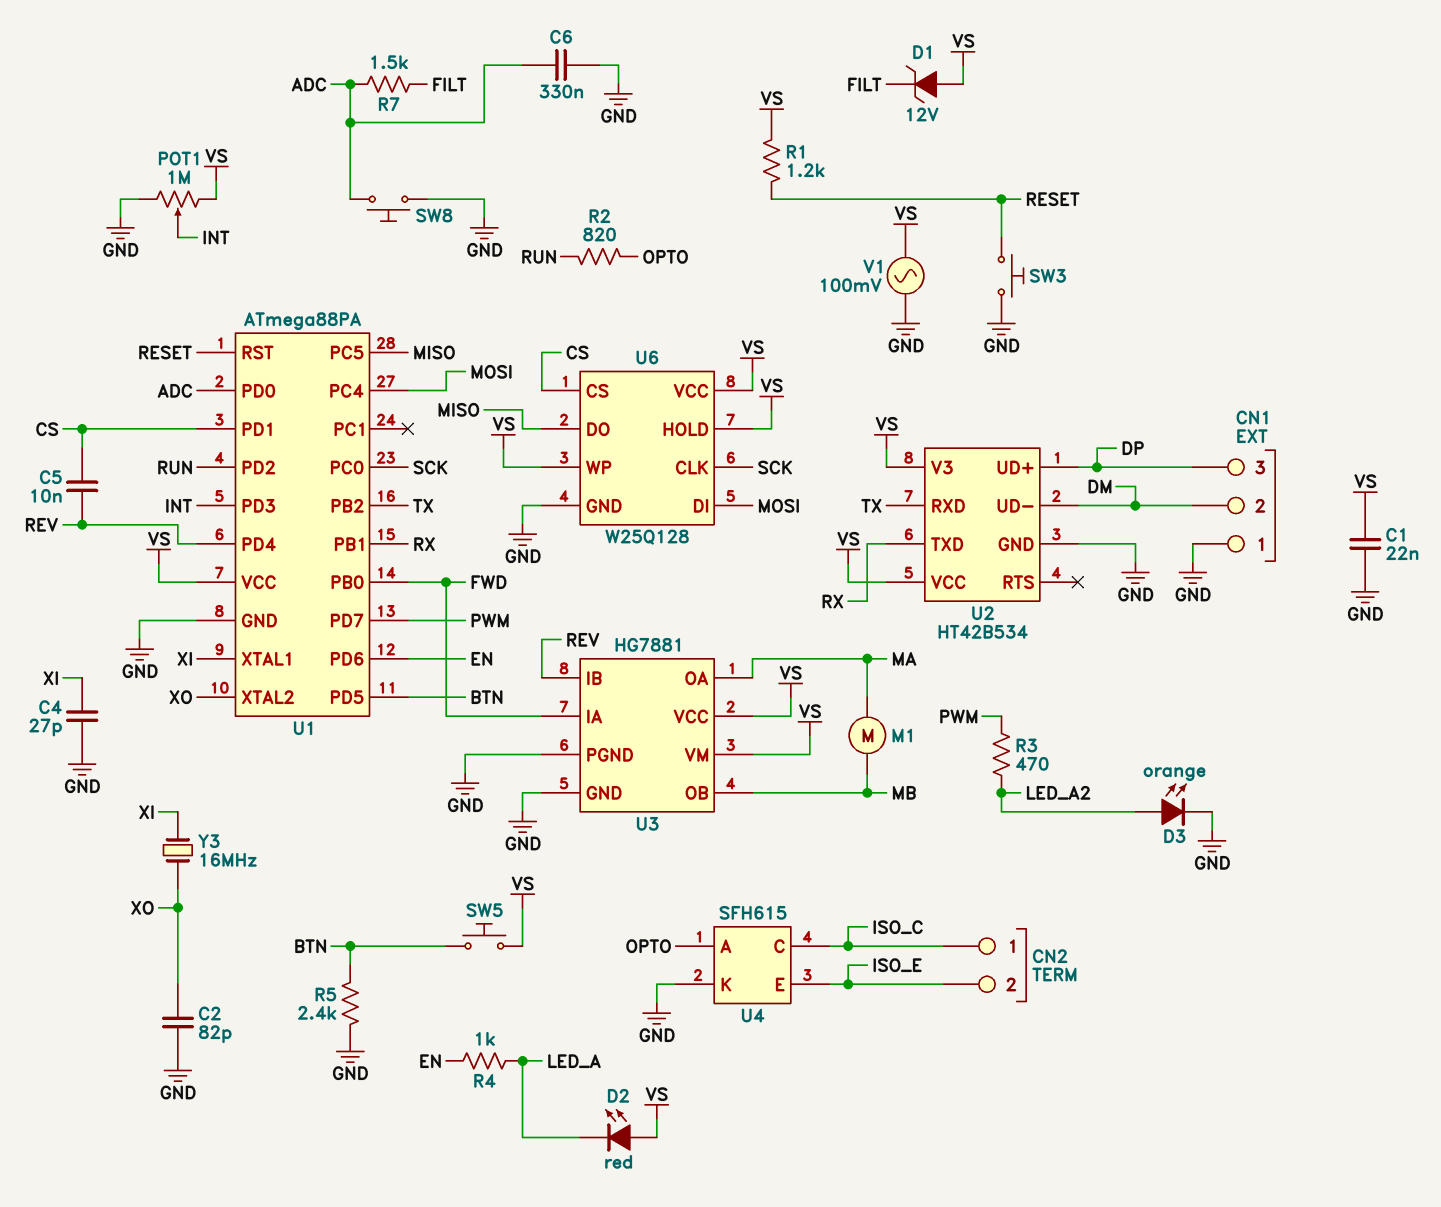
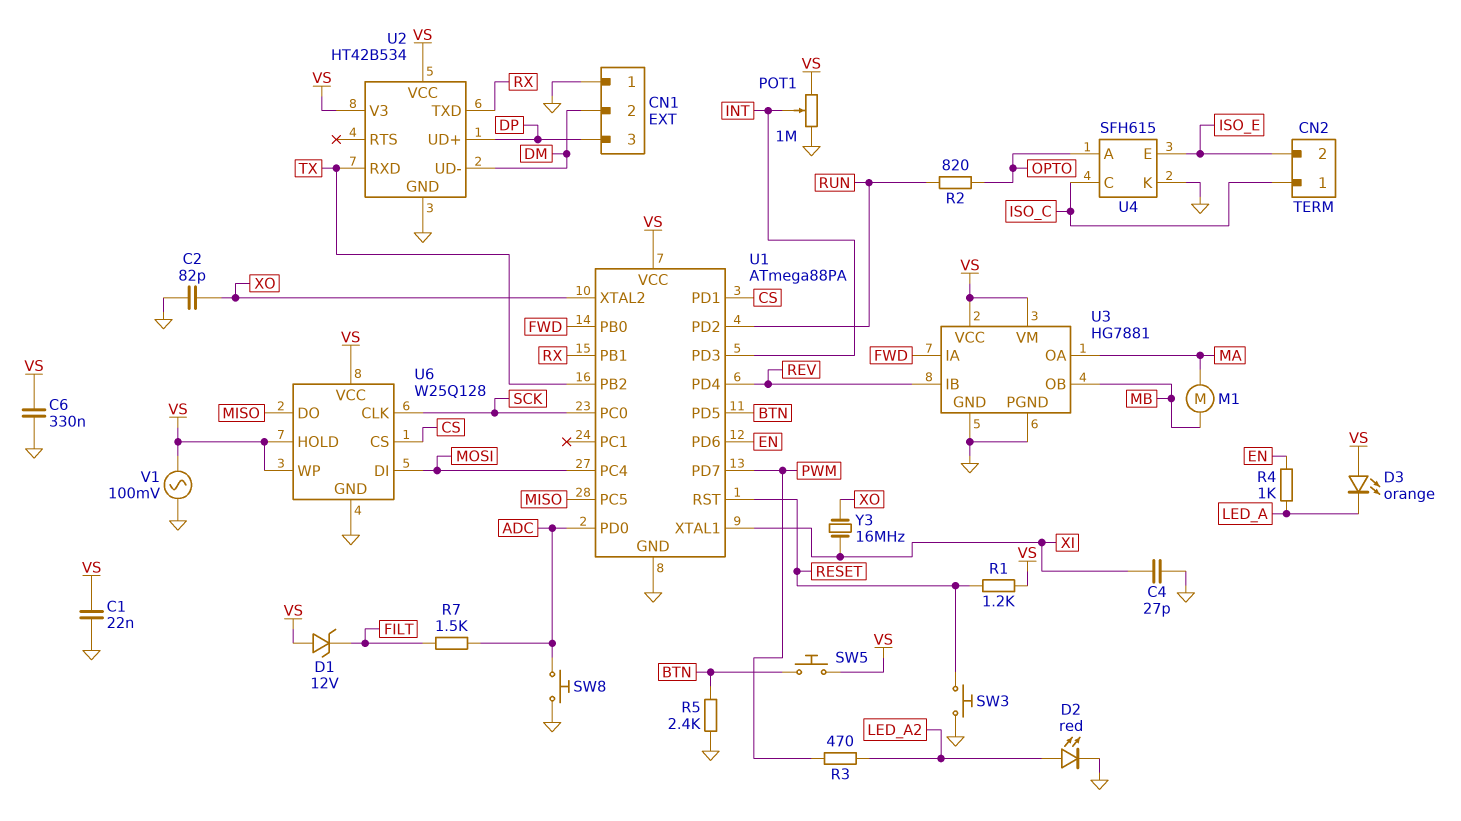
C5: 10nF (CS, REV) -> none
C6: 330nF (ADC, GND) -> 330nF (GND, VS)
D2: LED red (A VS, K LED_A) -> LED red (A LED_A2, K GND)
D3: LED orange (A LED_A2, K GND) -> LED orange (A VS, K LED_A)

